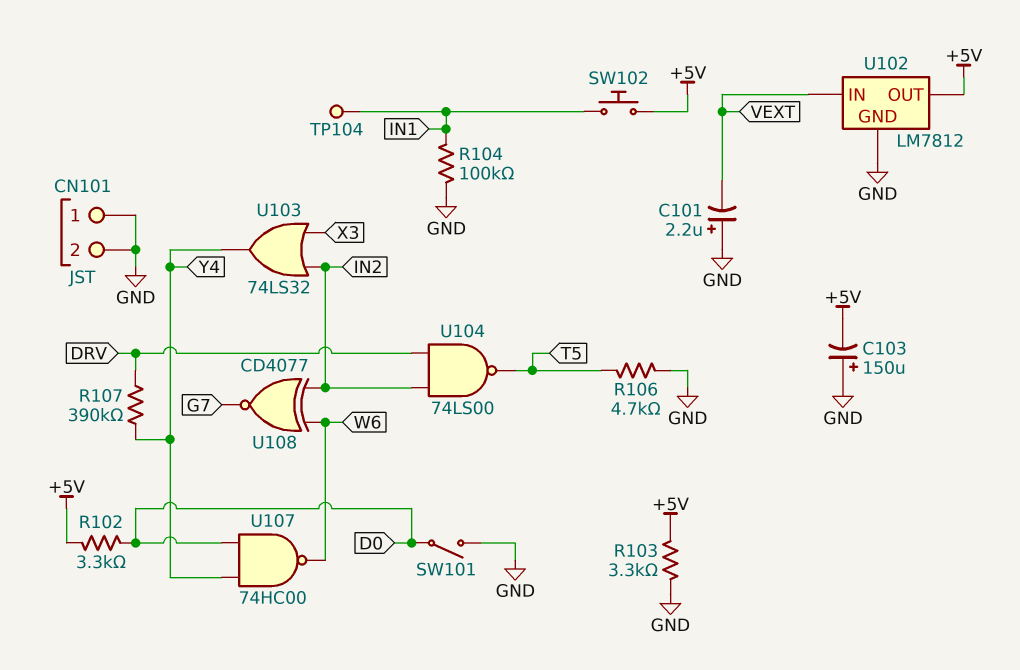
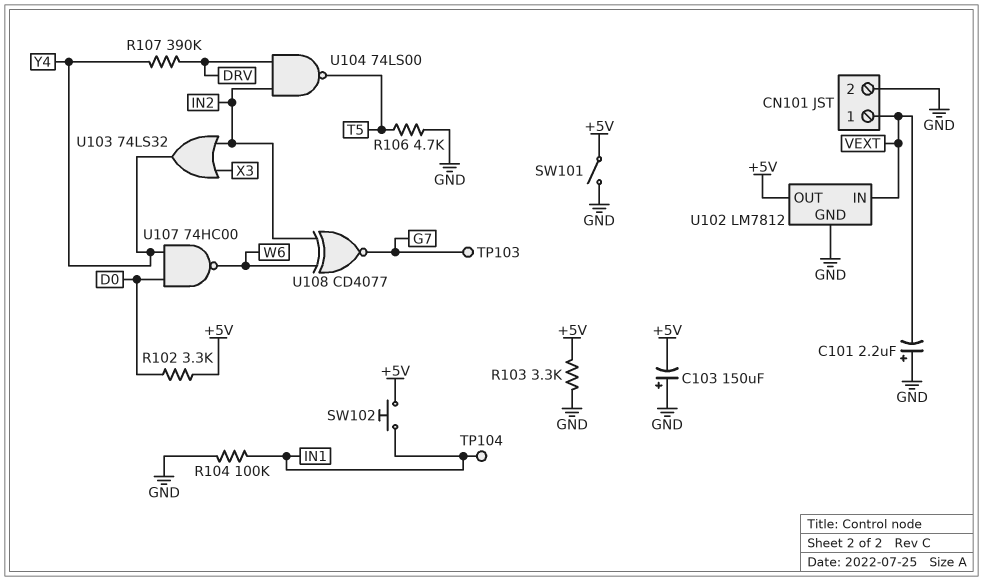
CN101 pin 1: GND -> VEXT
SW101: switch (D0, GND) -> switch (+5V, GND)
TP103: none -> test point (G7)

